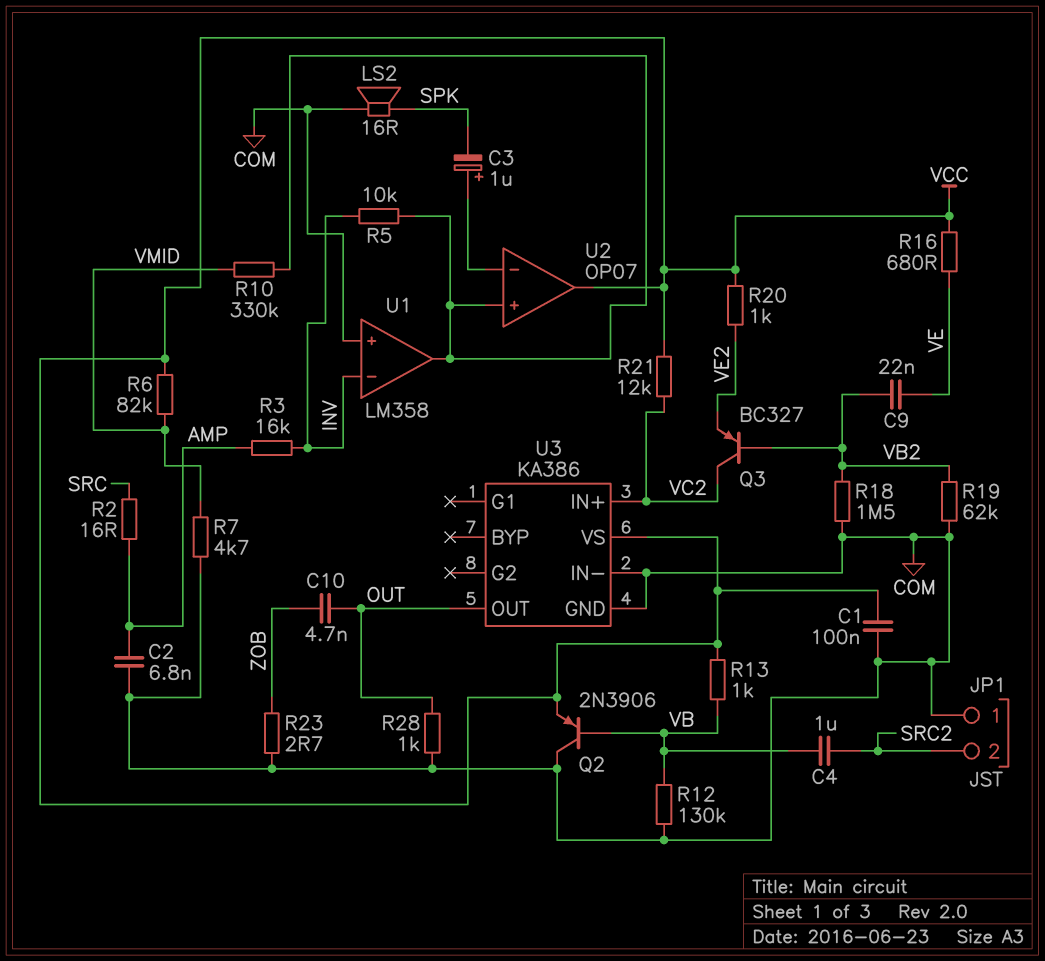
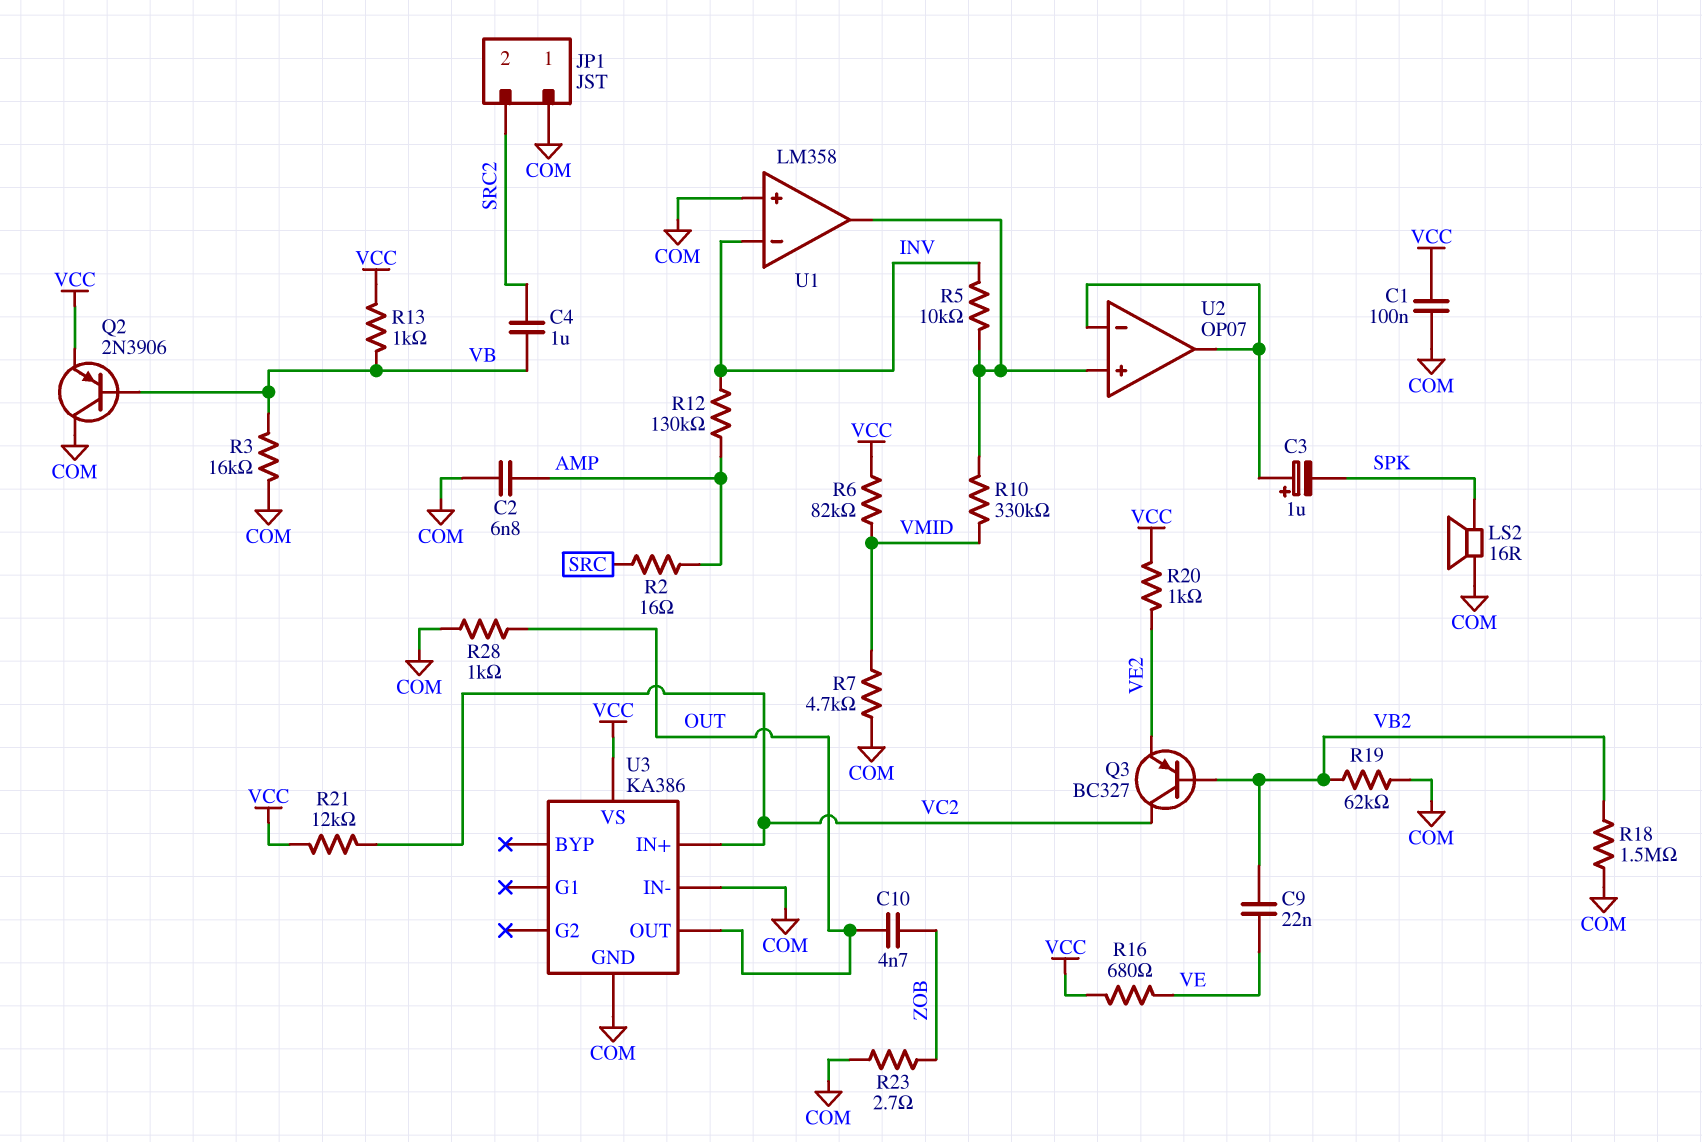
R3: 16k (AMP, INV) -> 16k (COM, VB)
R12: 130k (COM, VB) -> 130k (AMP, INV)
U2 pin out: VCC -> U2/in-

